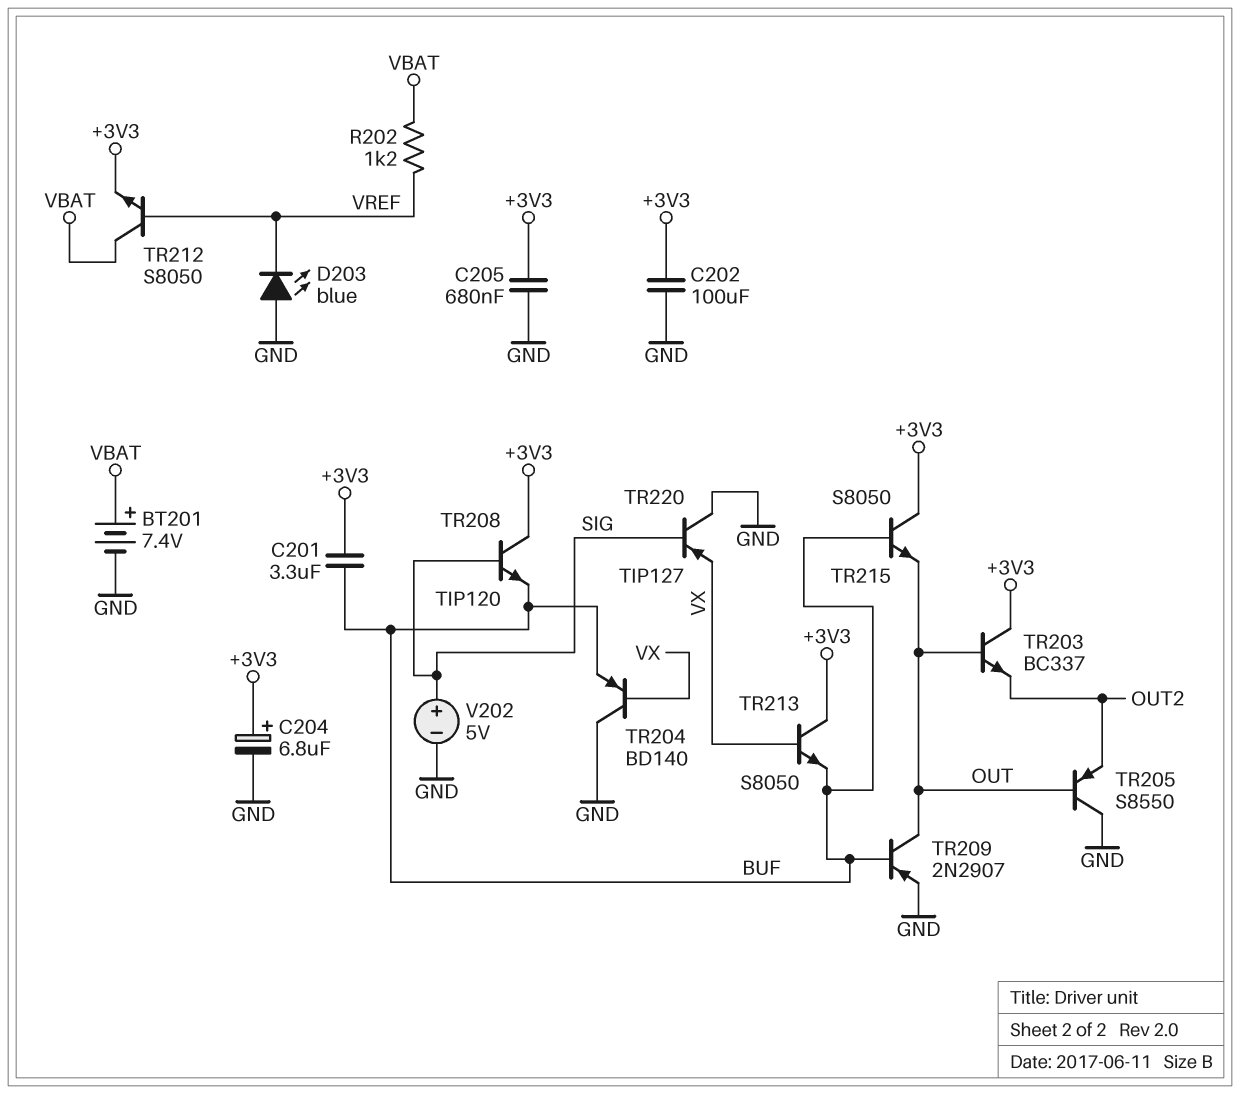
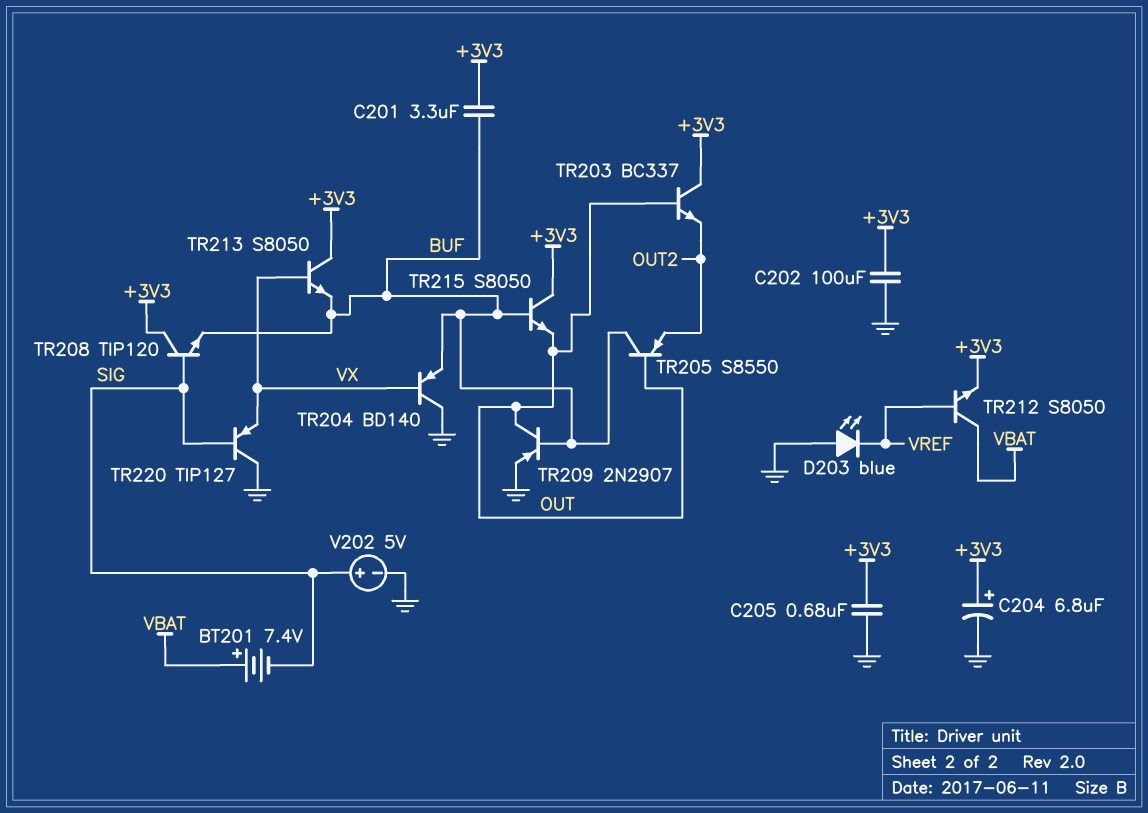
BT201: 7.4V (plus VBAT, minus GND) -> 7.4V (plus VBAT, minus SIG)
R202: 1.2k (VBAT, VREF) -> none
TR205: PNP S8550 (B OUT, C GND, E OUT2) -> PNP S8550 (B OUT, C BUF, E OUT2)

